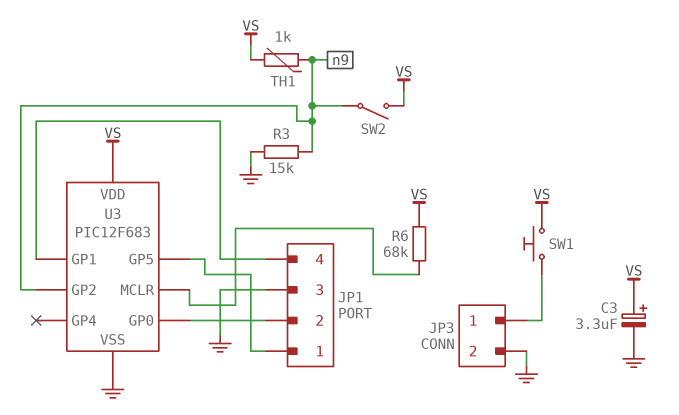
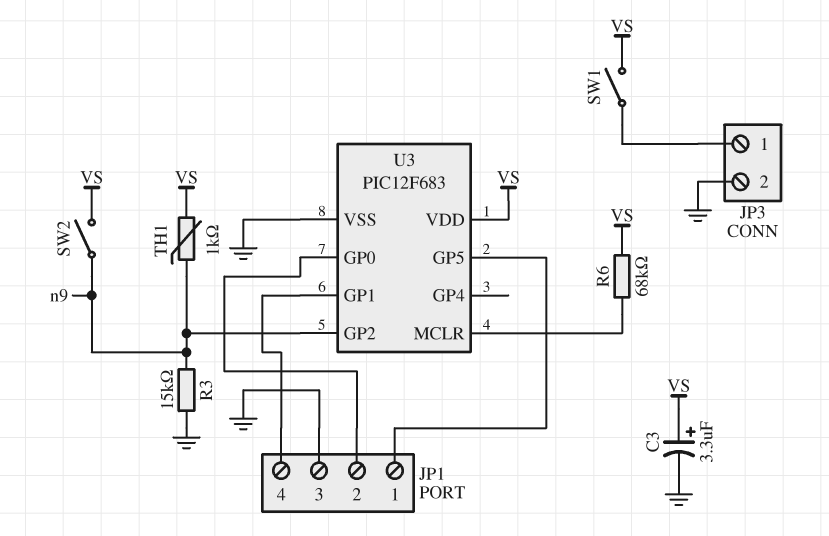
SW1: button (JP3/1, VS) -> switch (JP3/1, VS)

